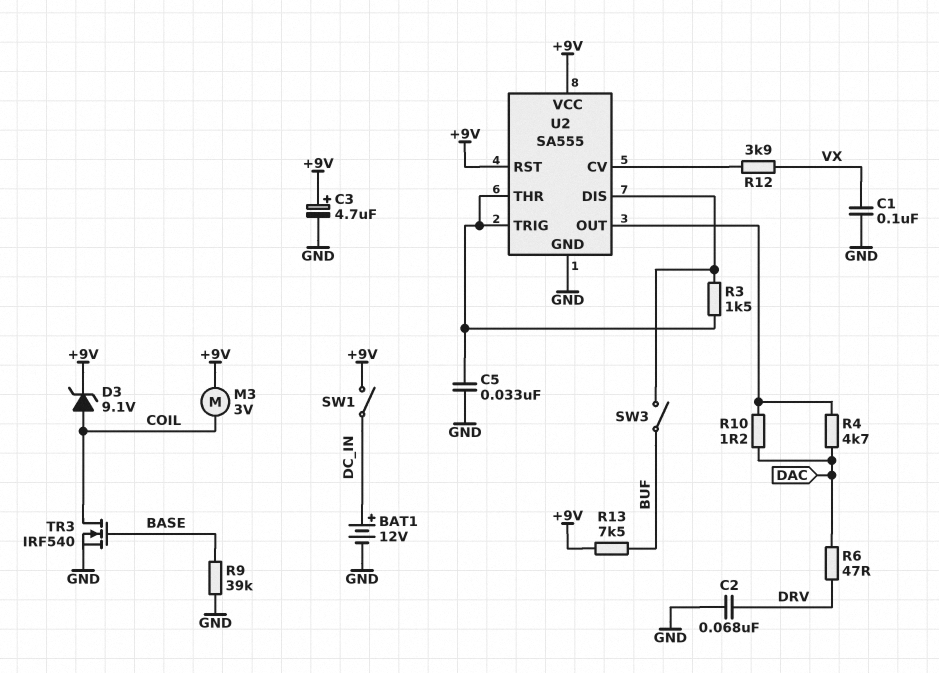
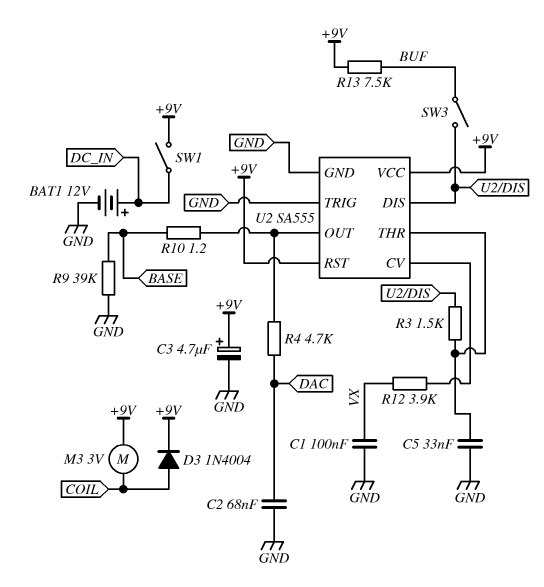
C2: 68nF (DRV, GND) -> 68nF (DAC, GND)
D3: zener 9.1V (A COIL, K +9V) -> diode 1N4004 (A COIL, K +9V)
R6: 47 (DAC, DRV) -> none
R10: 1.2 (DAC, U2/OUT) -> 1.2 (BASE, U2/OUT)
TR3: NMOS IRF540 (G BASE, D COIL, S GND) -> none
U2 pin TRIG: U2/THR -> GND

